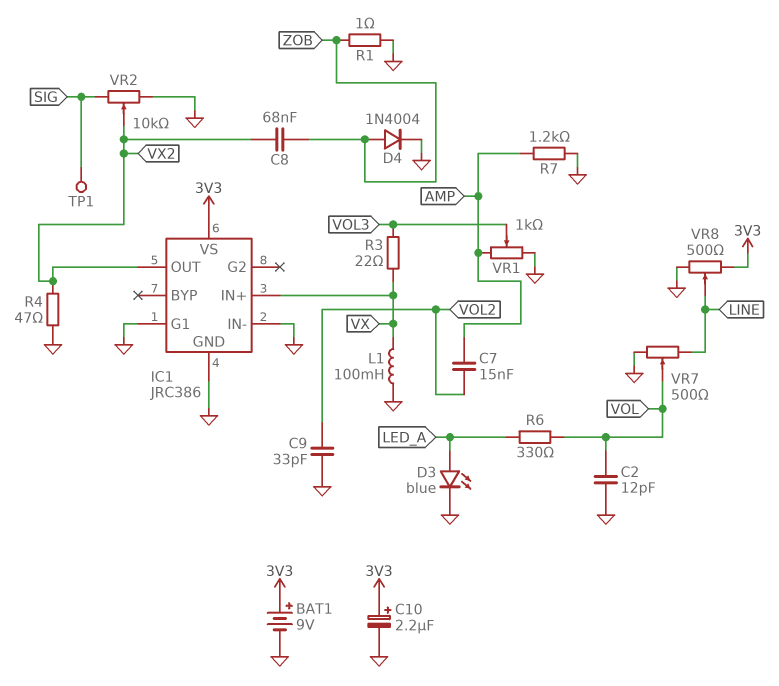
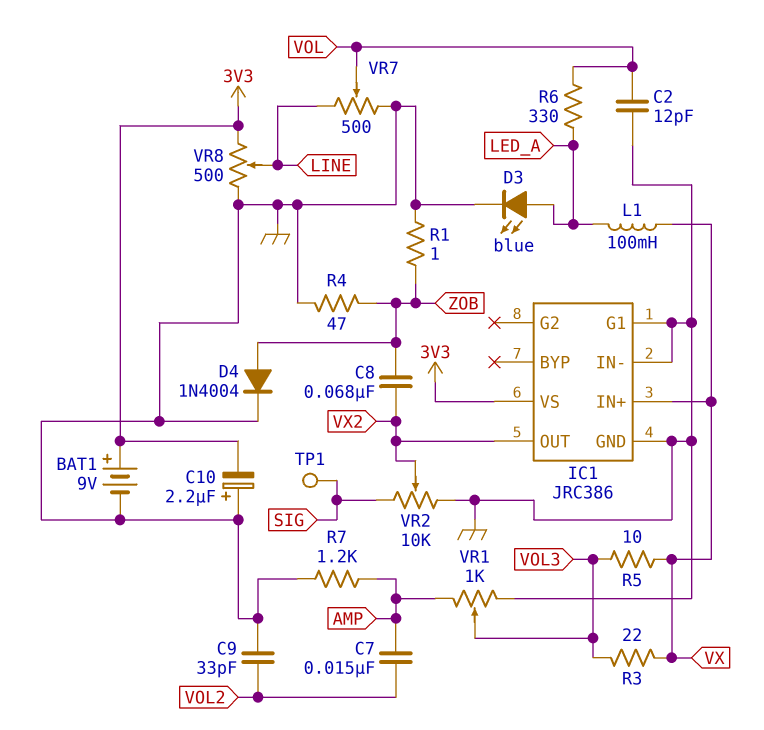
C10: 2.2uF (plus 3V3, minus GND) -> 2.2uF (plus GND, minus 3V3)
L1: 100mH (GND, VX) -> 100mH (LED_A, VX)
R4: 47 (GND, VX2) -> 47 (GND, ZOB)
R5: none -> 10 (VOL3, VX)

